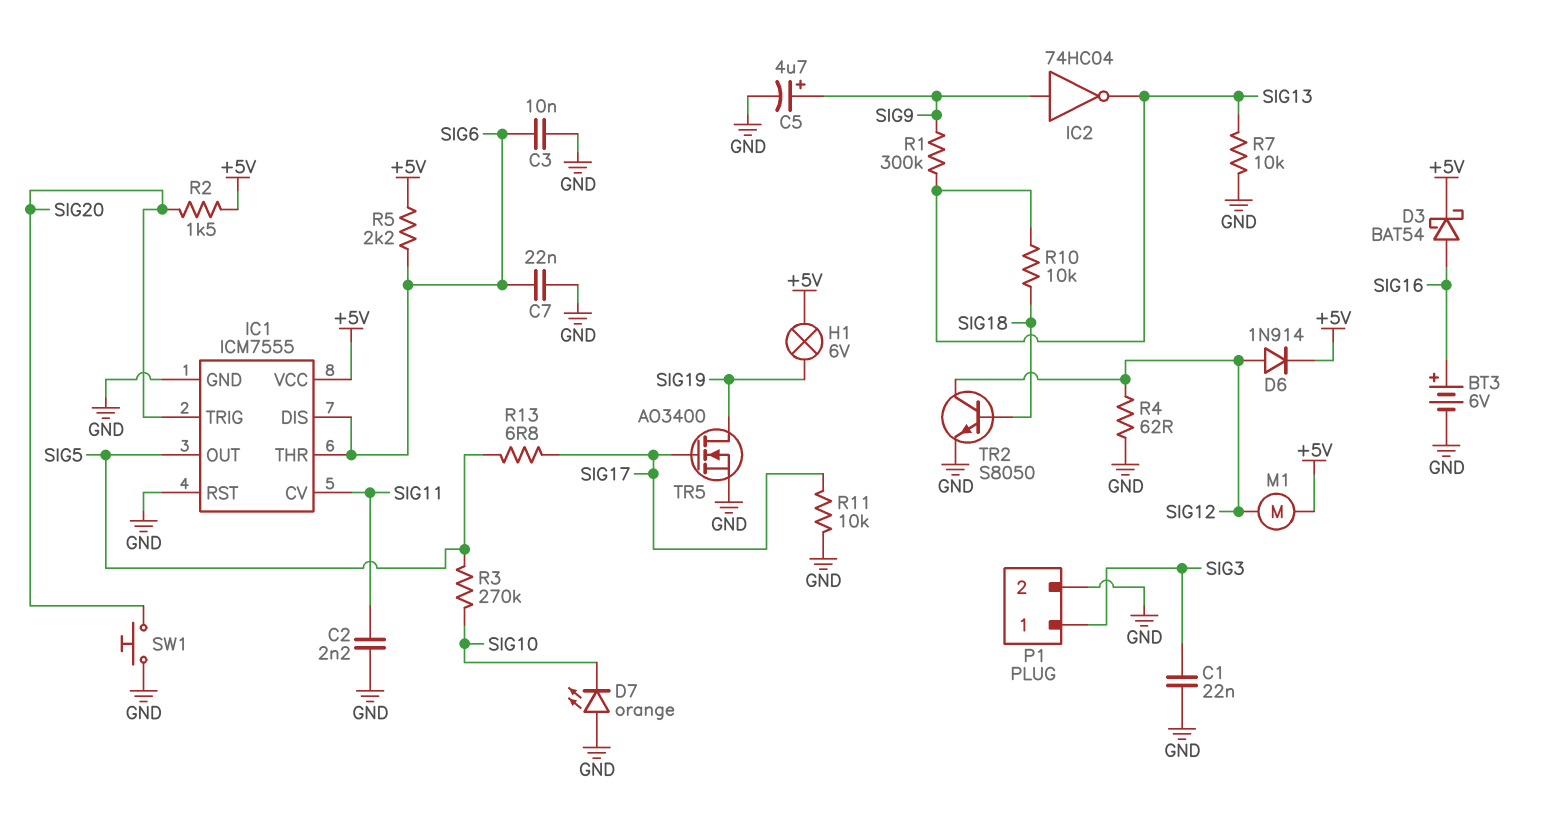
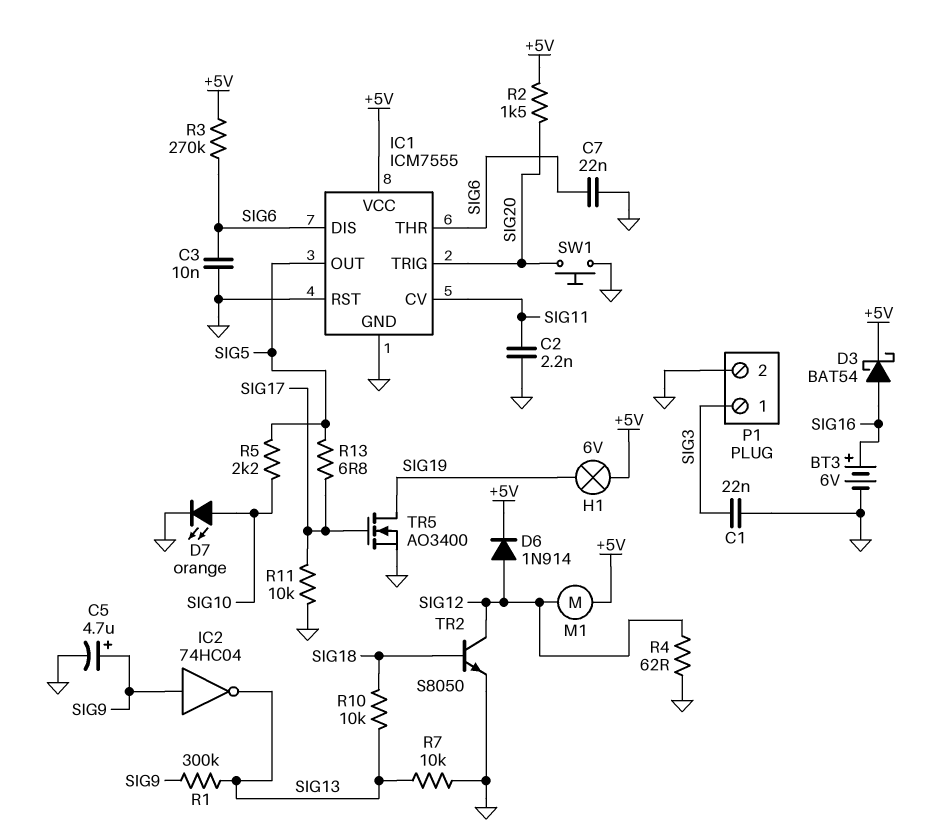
D7: LED orange (A GND, K SIG10) -> LED orange (A SIG10, K GND)
R3: 270k (SIG5, SIG10) -> 270k (+5V, SIG6)
R5: 2.2k (+5V, SIG6) -> 2.2k (SIG5, SIG10)

